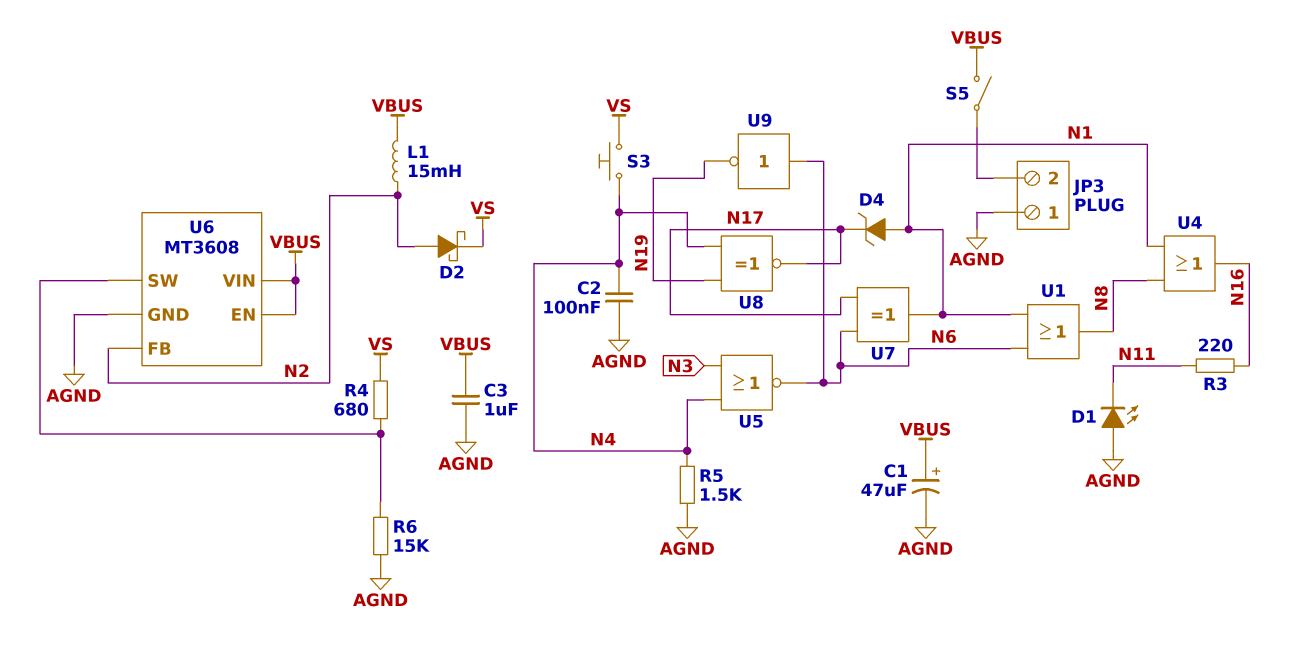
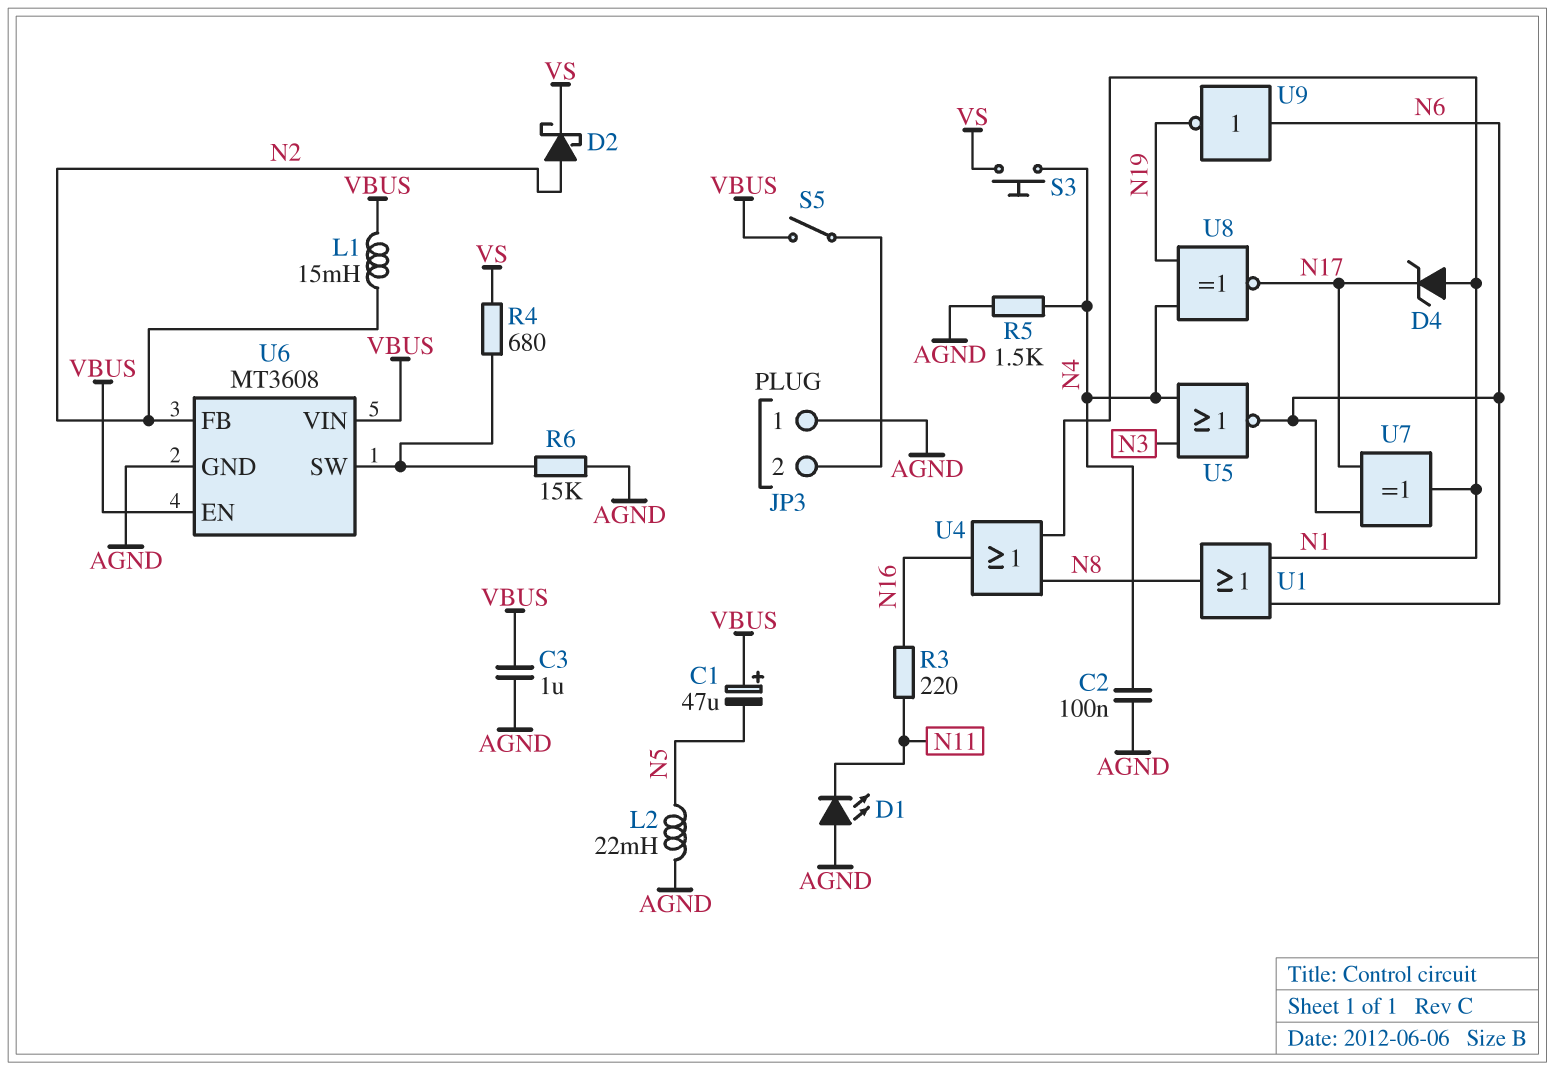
C1: 47uF (plus VBUS, minus AGND) -> 47uF (plus VBUS, minus N5)
L2: none -> 22mH (AGND, N5)

